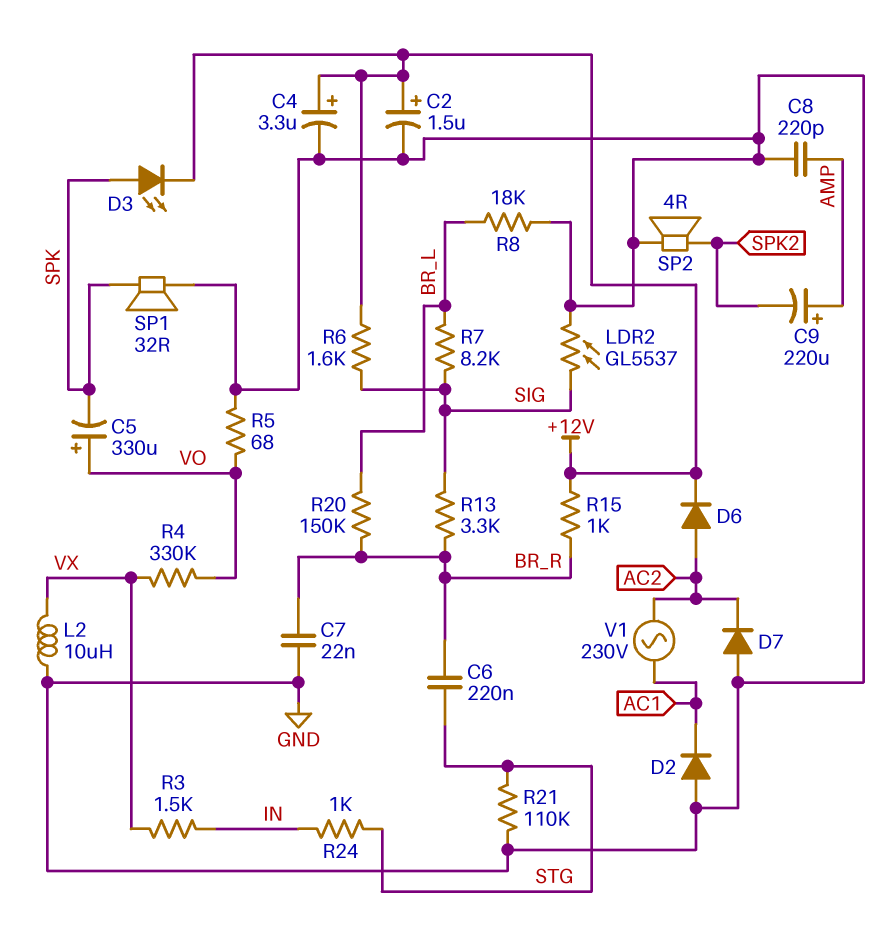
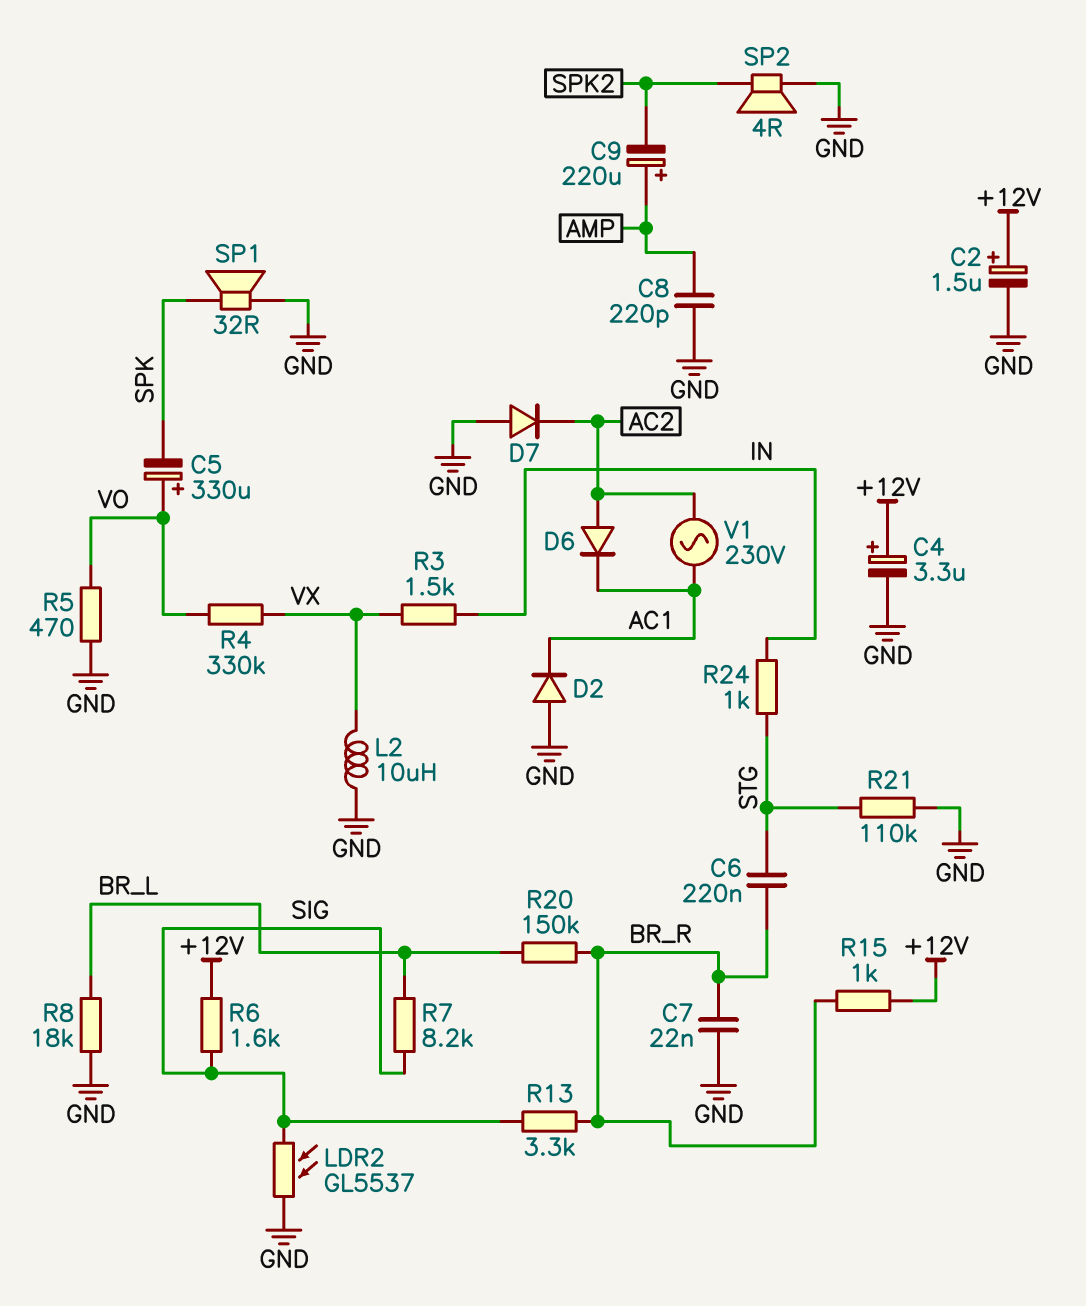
D3: LED (A SPK, K +12V) -> none
D6: diode (A AC2, K +12V) -> diode (A AC2, K AC1)
R5: 68 (GND, VO) -> 470 (GND, VO)

